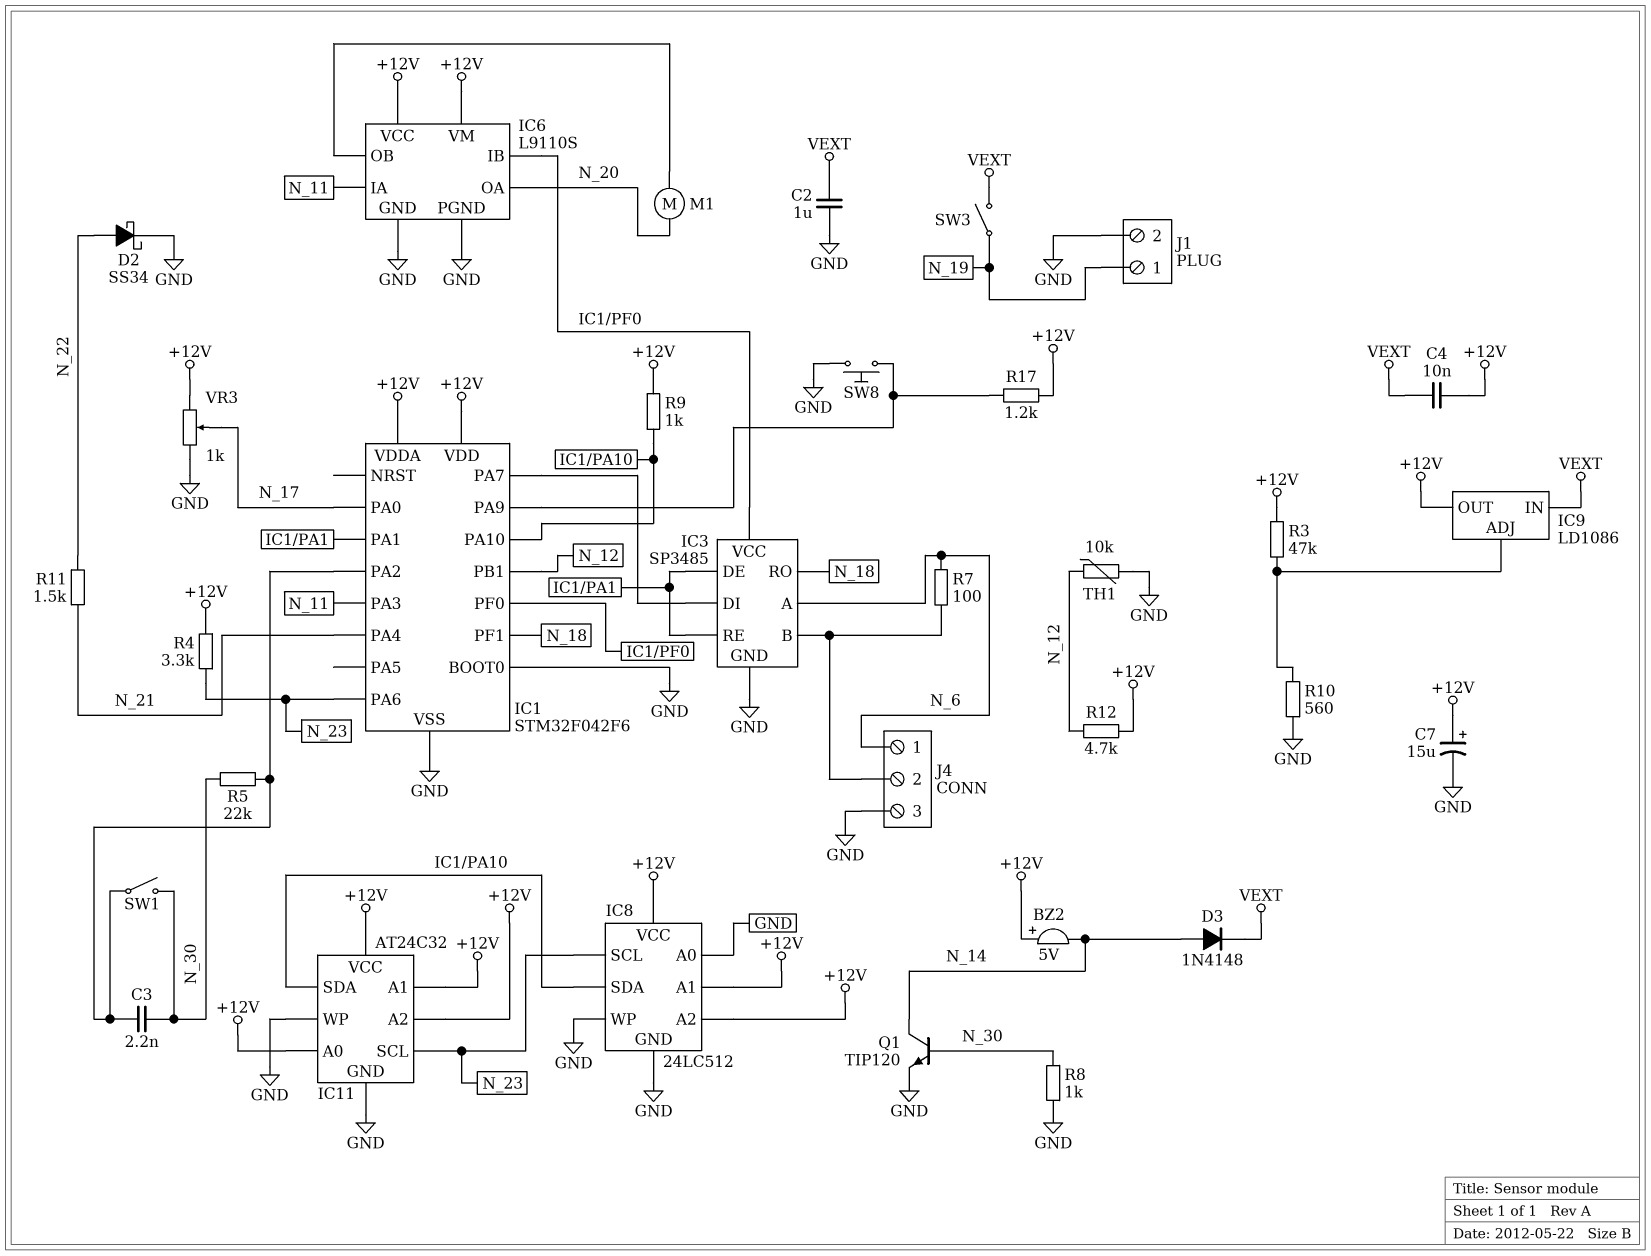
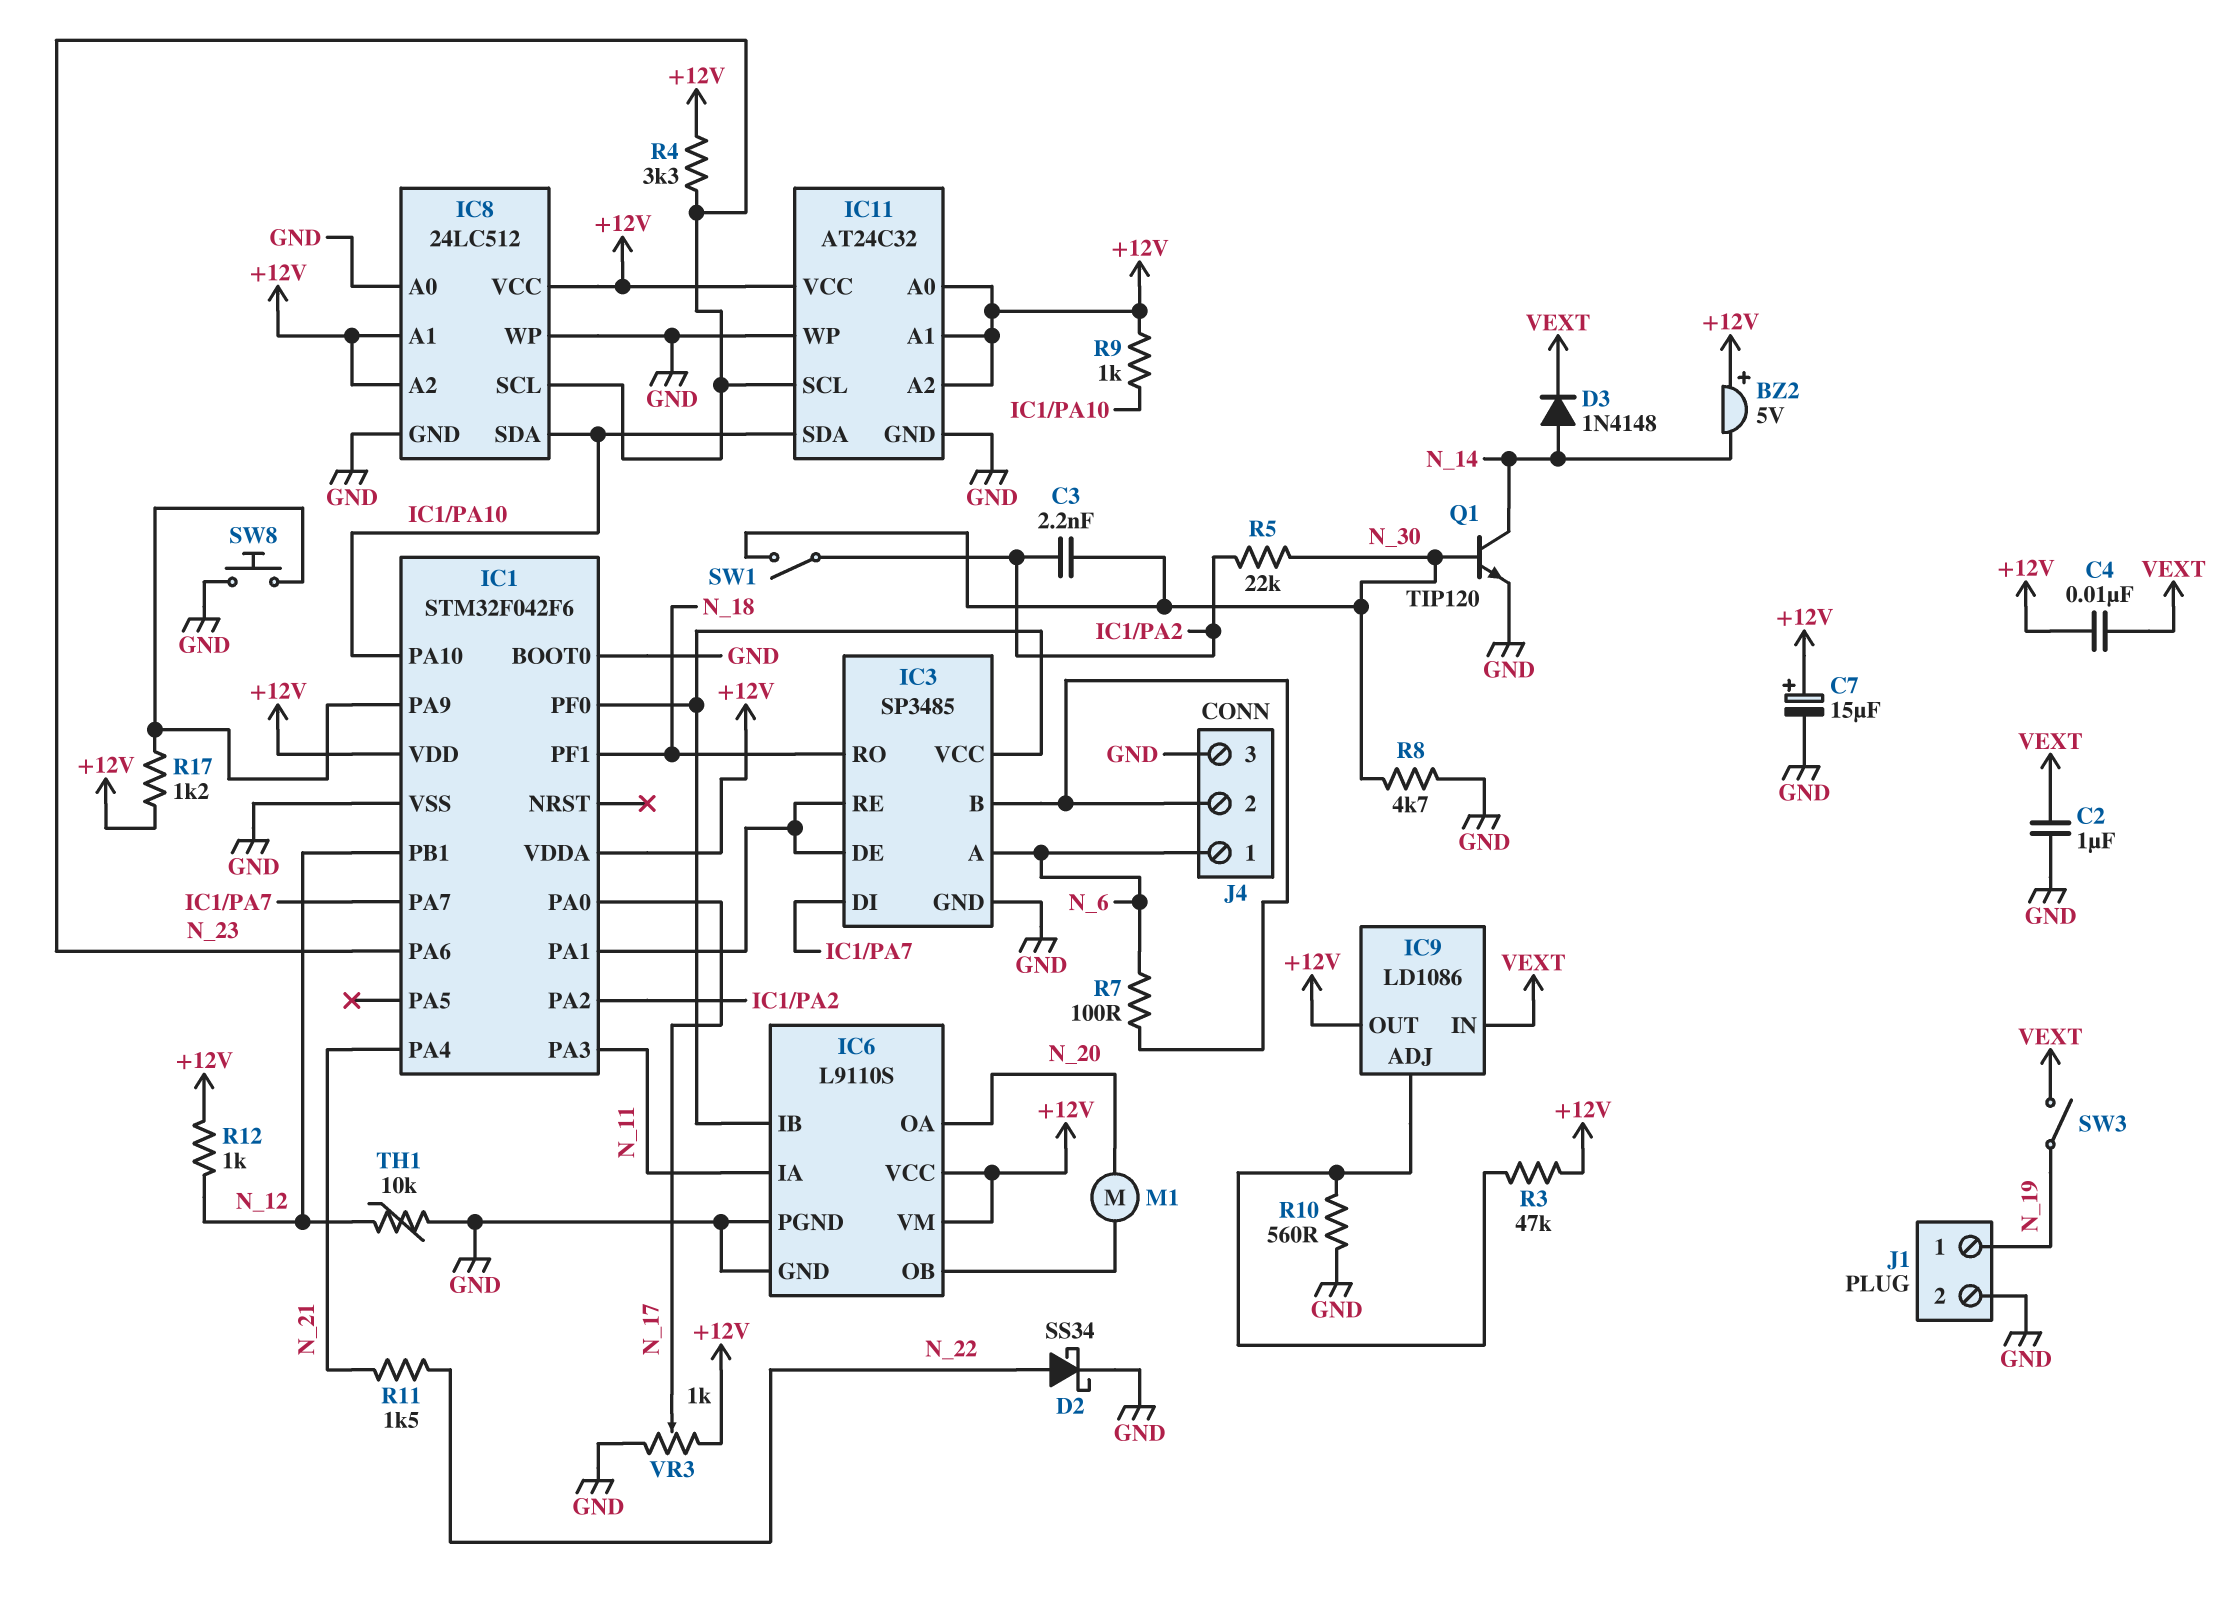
R8: 1k (GND, N_30) -> 4.7k (GND, N_30)
R12: 4.7k (+12V, N_12) -> 1k (+12V, N_12)

